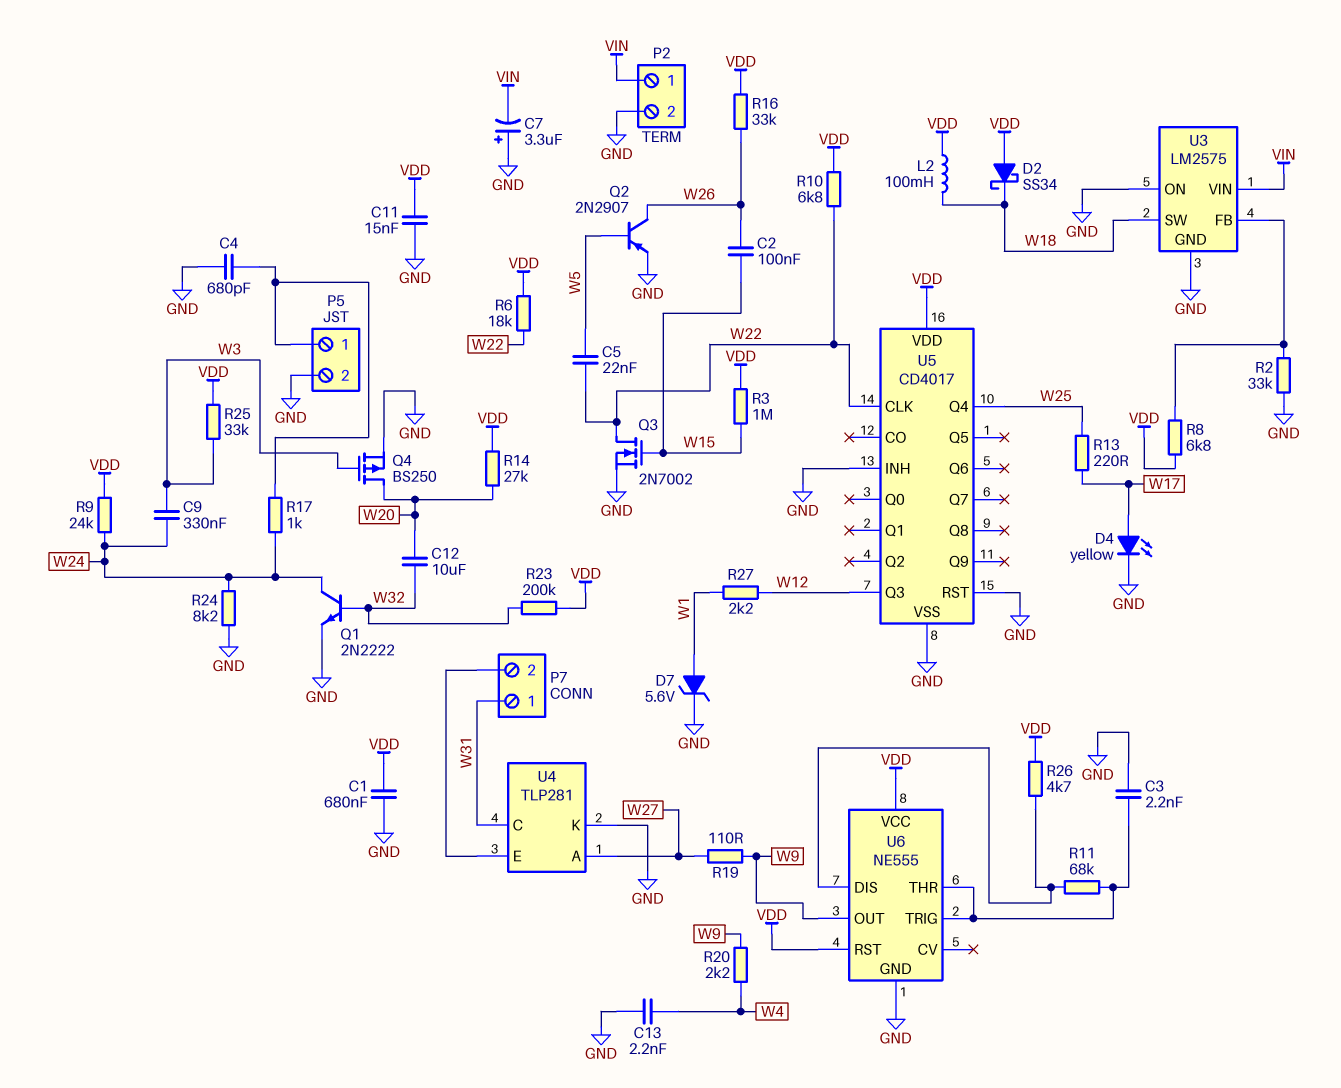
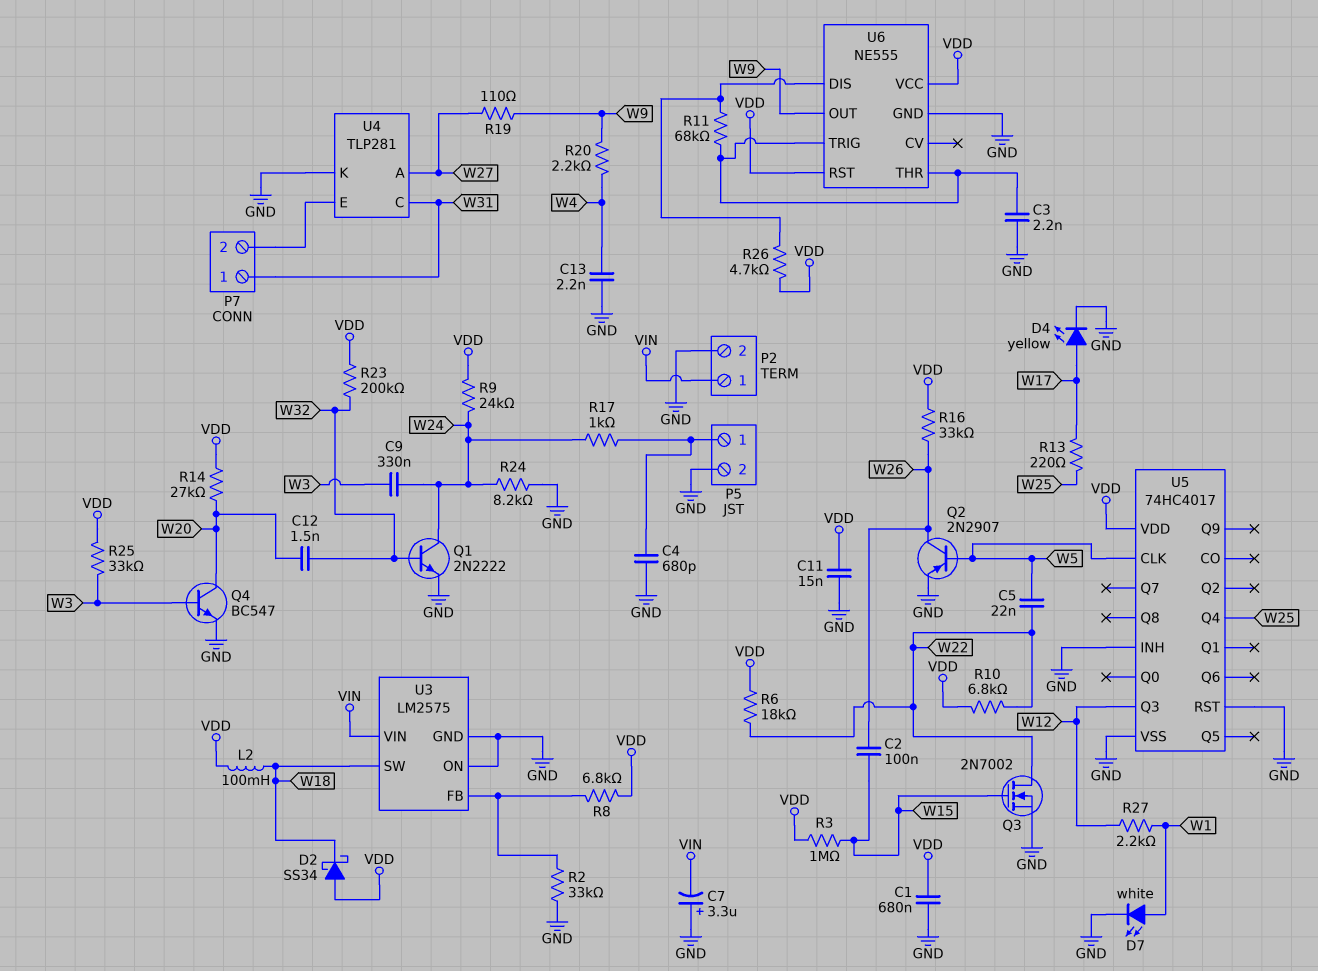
C12: 10uF (W20, W32) -> 1.5nF (W20, W32)
D7: zener 5.6V (A W1, K GND) -> LED white (A W1, K GND)
Q4: PMOS BS250 (G W3, D W20, S GND) -> NPN BC547 (B W3, C W20, E GND)
U5: CD4017 -> 74HC4017
U5 pin CLK: W22 -> W5

